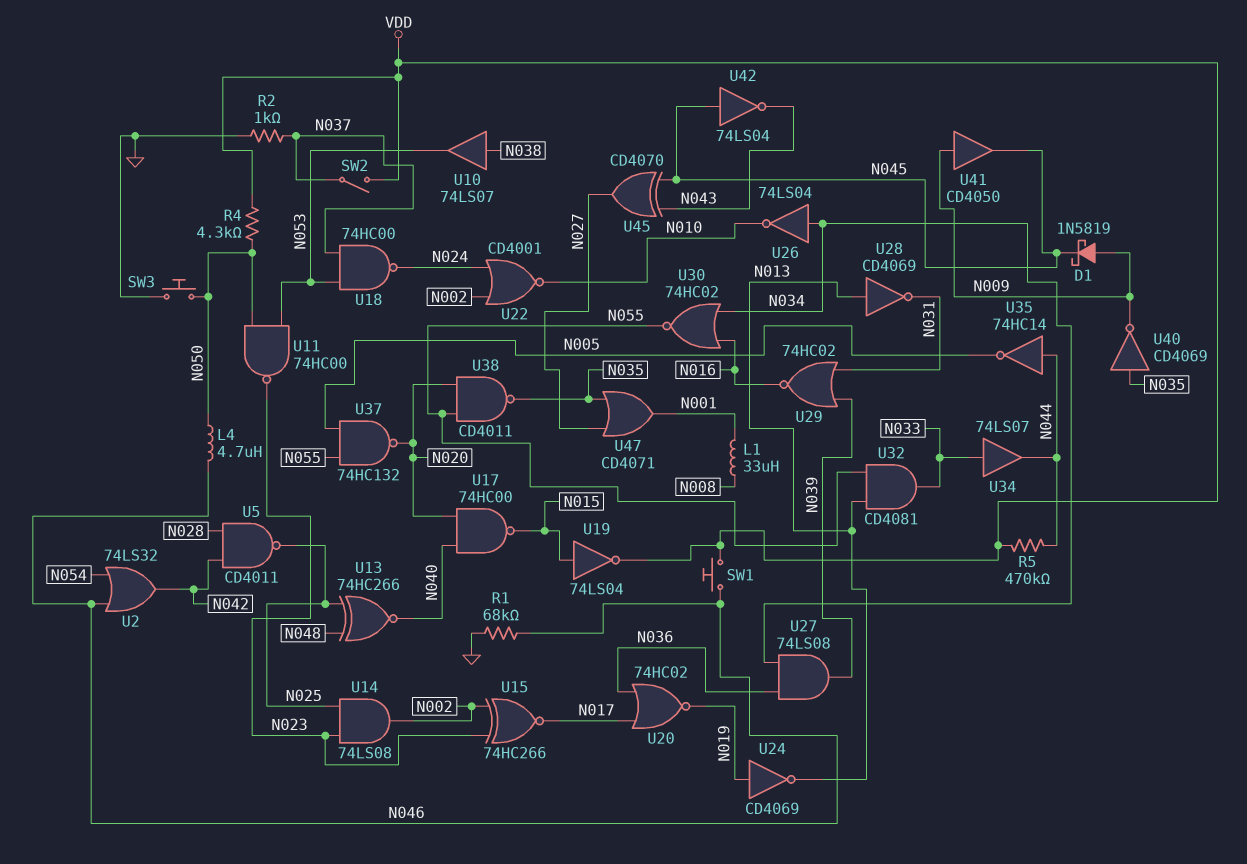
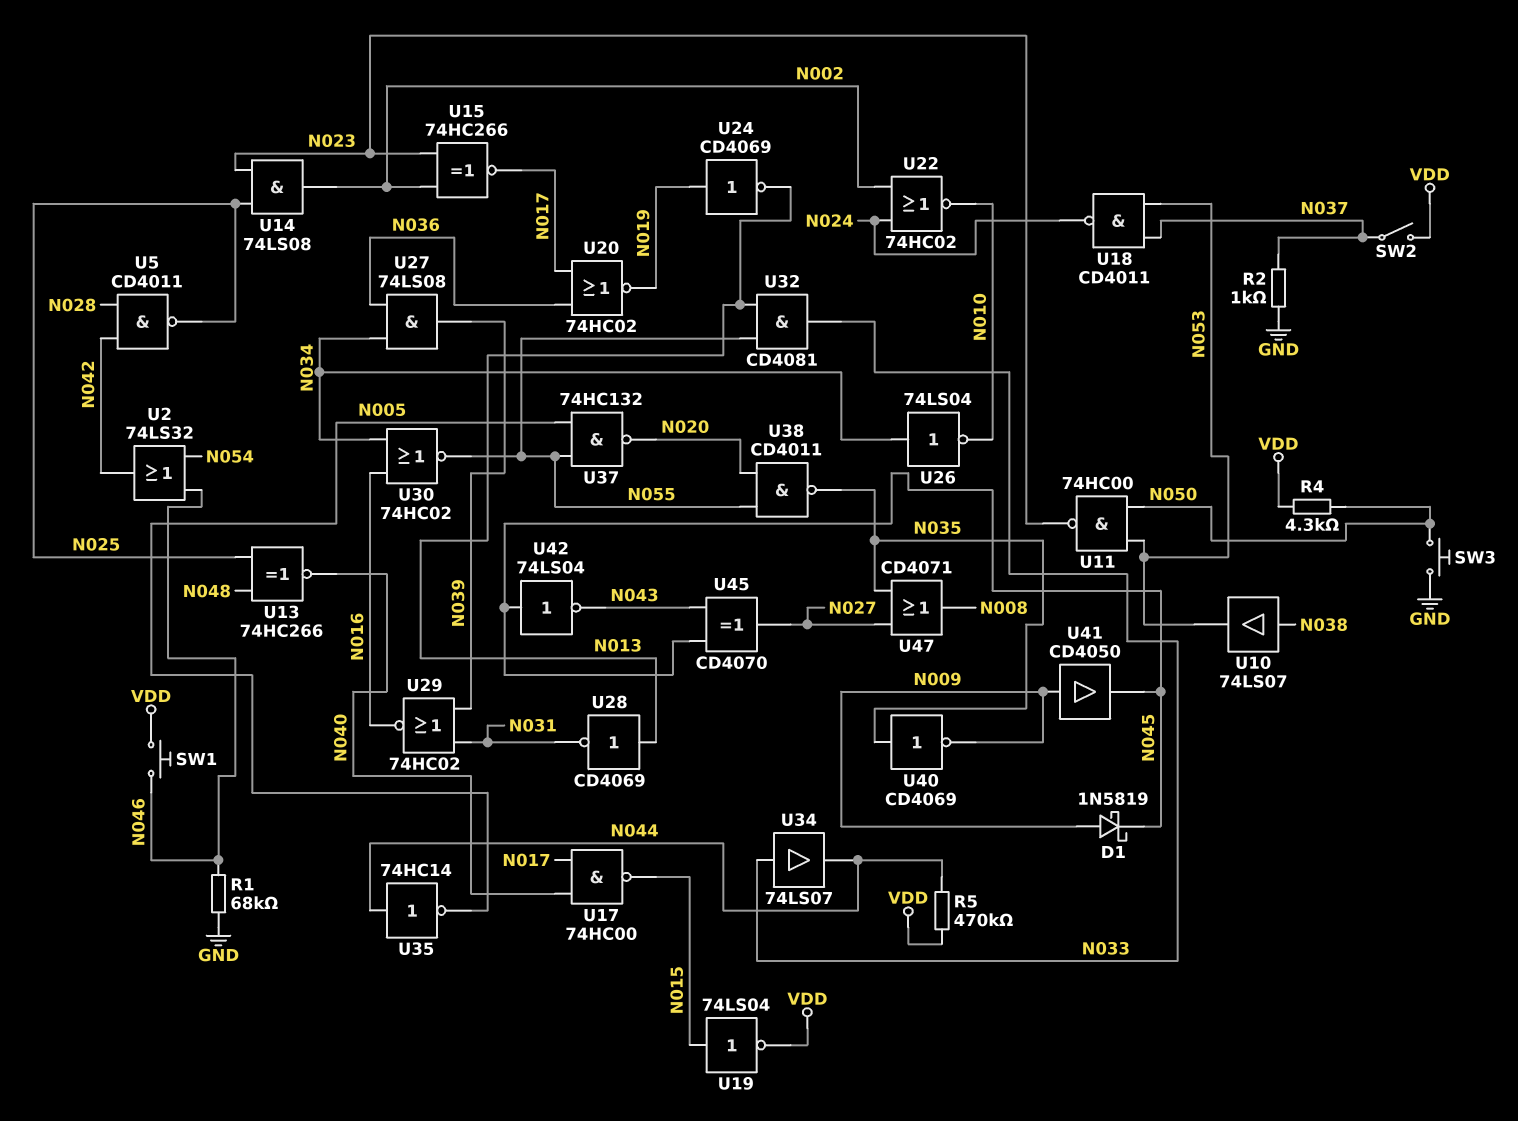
L1: 33uH (N001, N008) -> none
L4: 4.7uH (N046, N050) -> none
U17: NAND 74HC00 (in N020, in N040, out N015) -> NAND 74HC00 (in N017, in N040, out N015)
U18: NAND 74HC00 (in N037, in N053, out N024) -> NAND CD4011 (in N037, in N053, out N024)
U22: NOR CD4001 (in N002, in N024, out N010) -> NOR 74HC02 (in N002, in N024, out N010)
U47: OR CD4071 (in N027, in N035, out N001) -> OR CD4071 (in N027, in N035, out N008)

